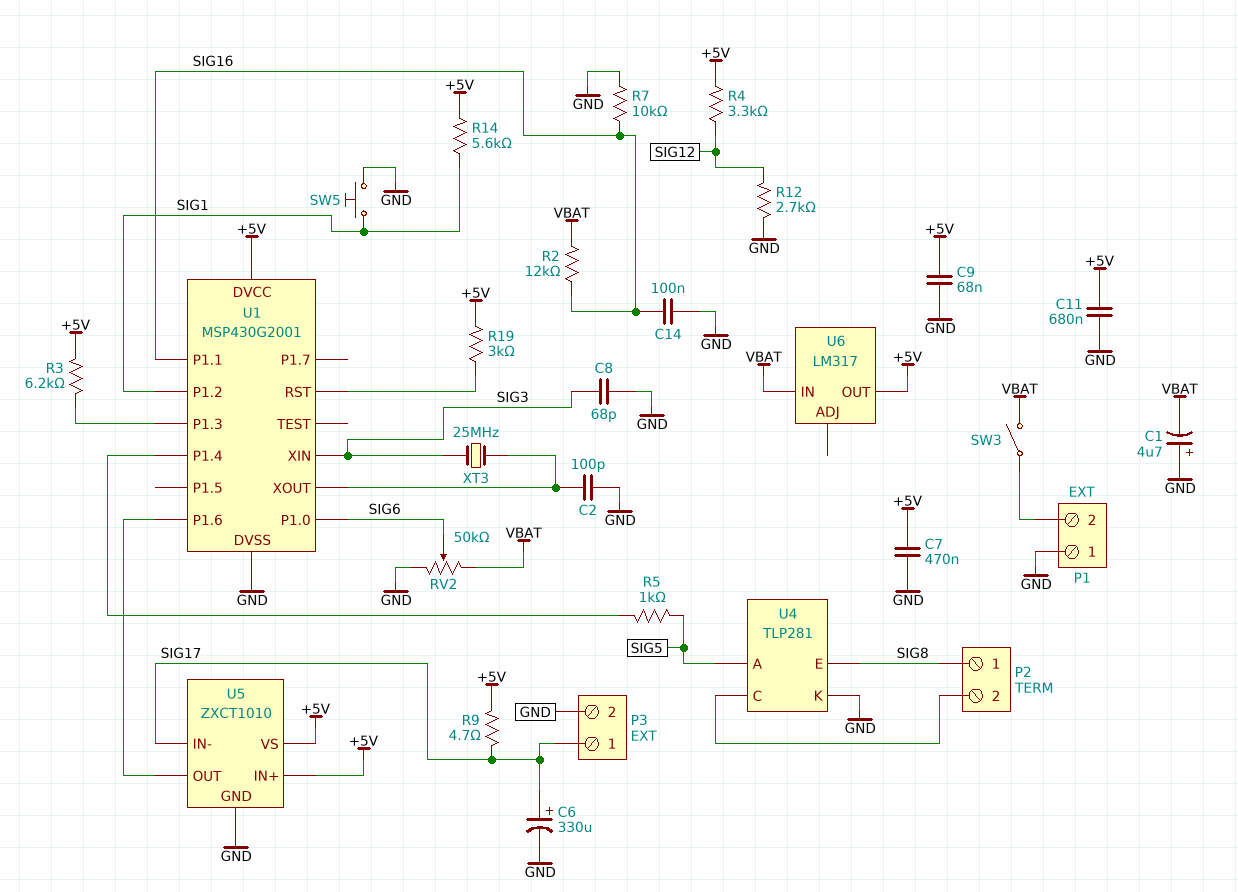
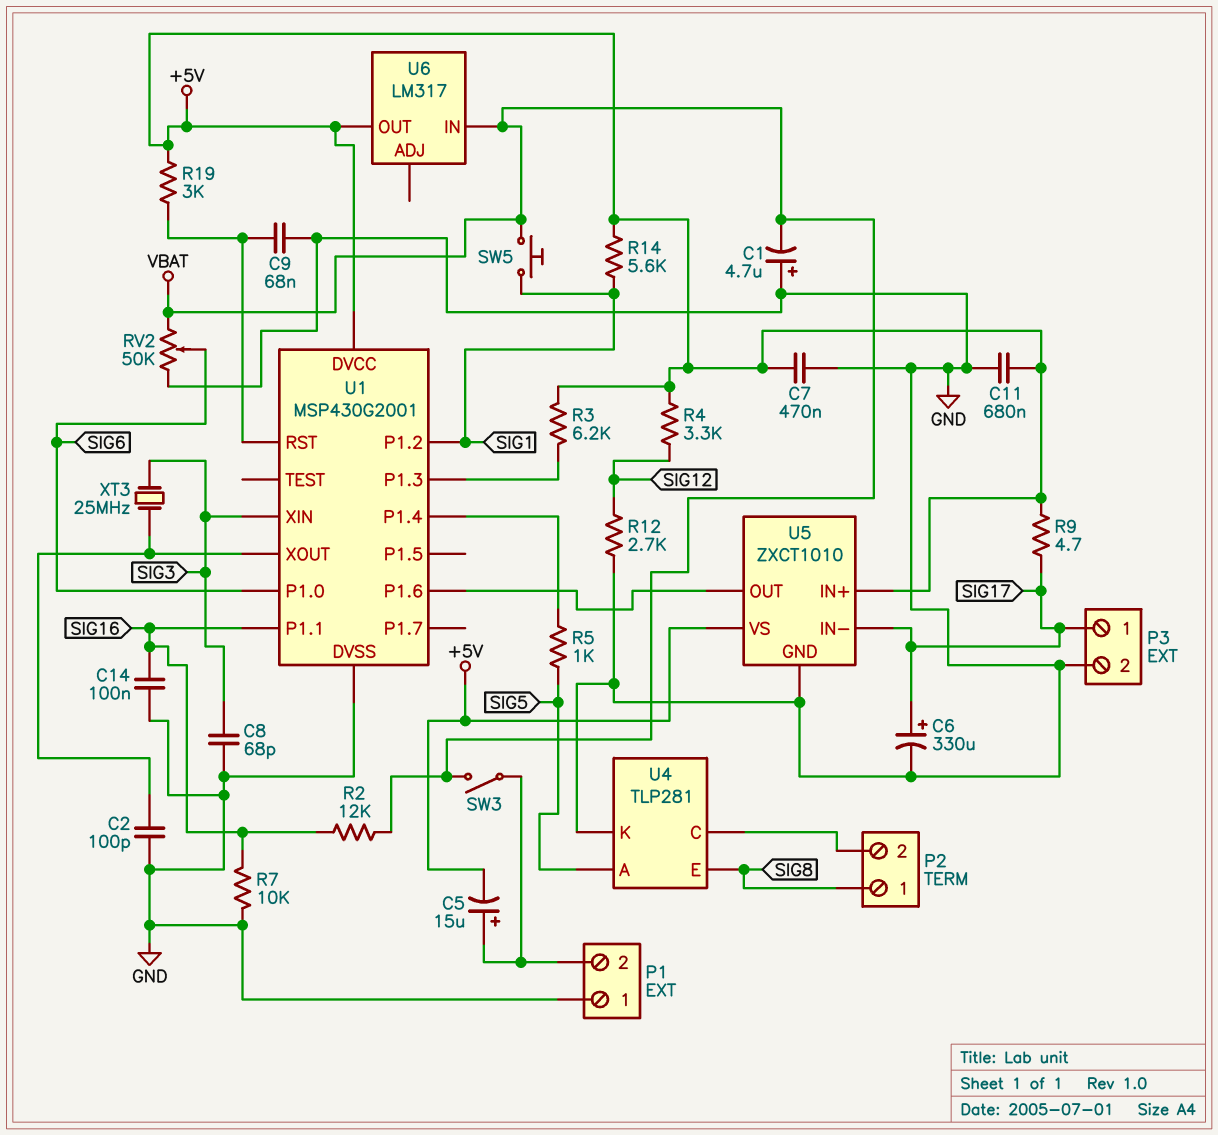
C5: none -> 15uF (plus P1/2, minus +5V)
C9: 68nF (+5V, GND) -> 68nF (GND, U1/RST)
SW5: button (GND, SIG1) -> button (SIG1, VBAT)

